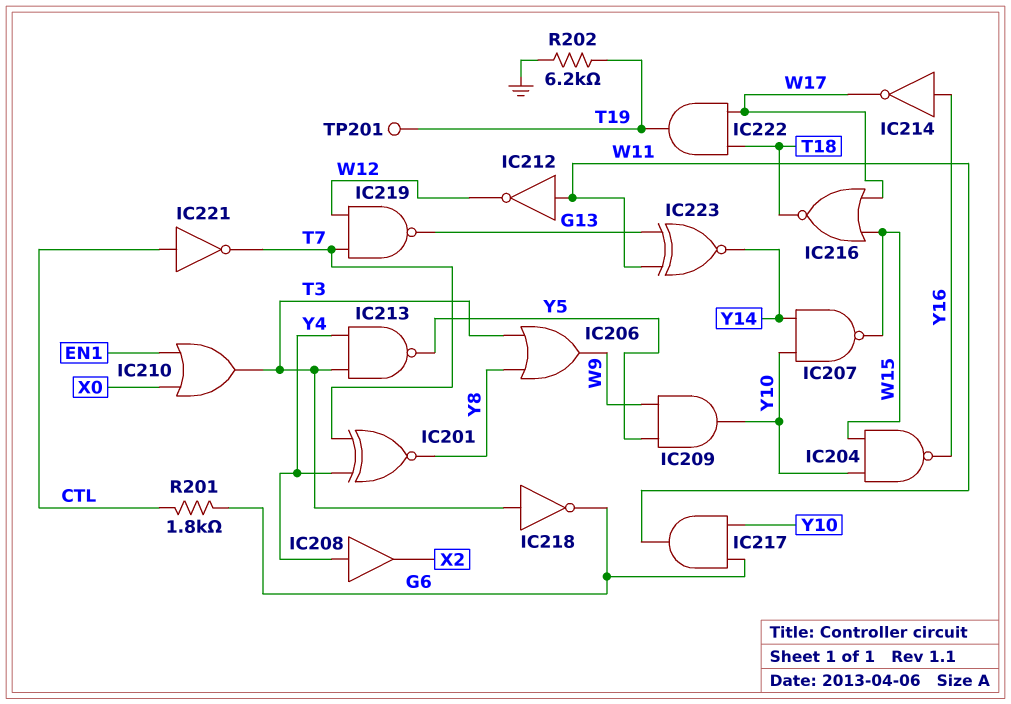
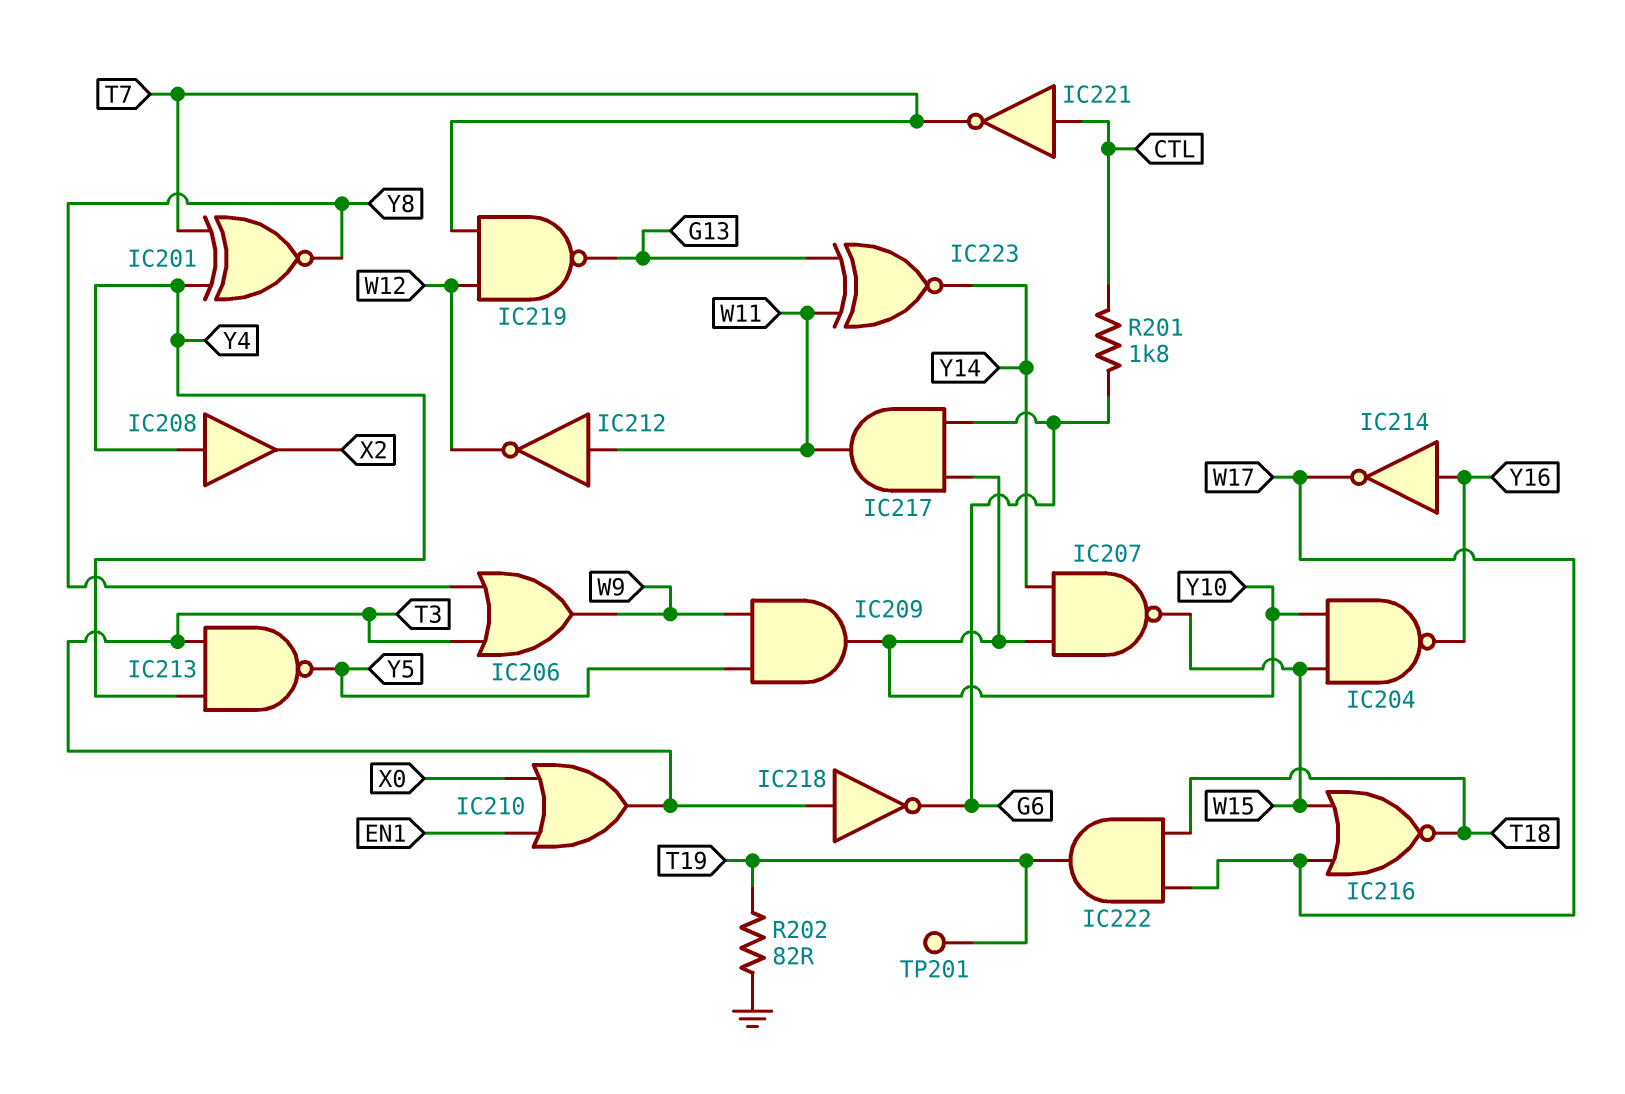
R202: 6.2k (GND, T19) -> 82 (GND, T19)

